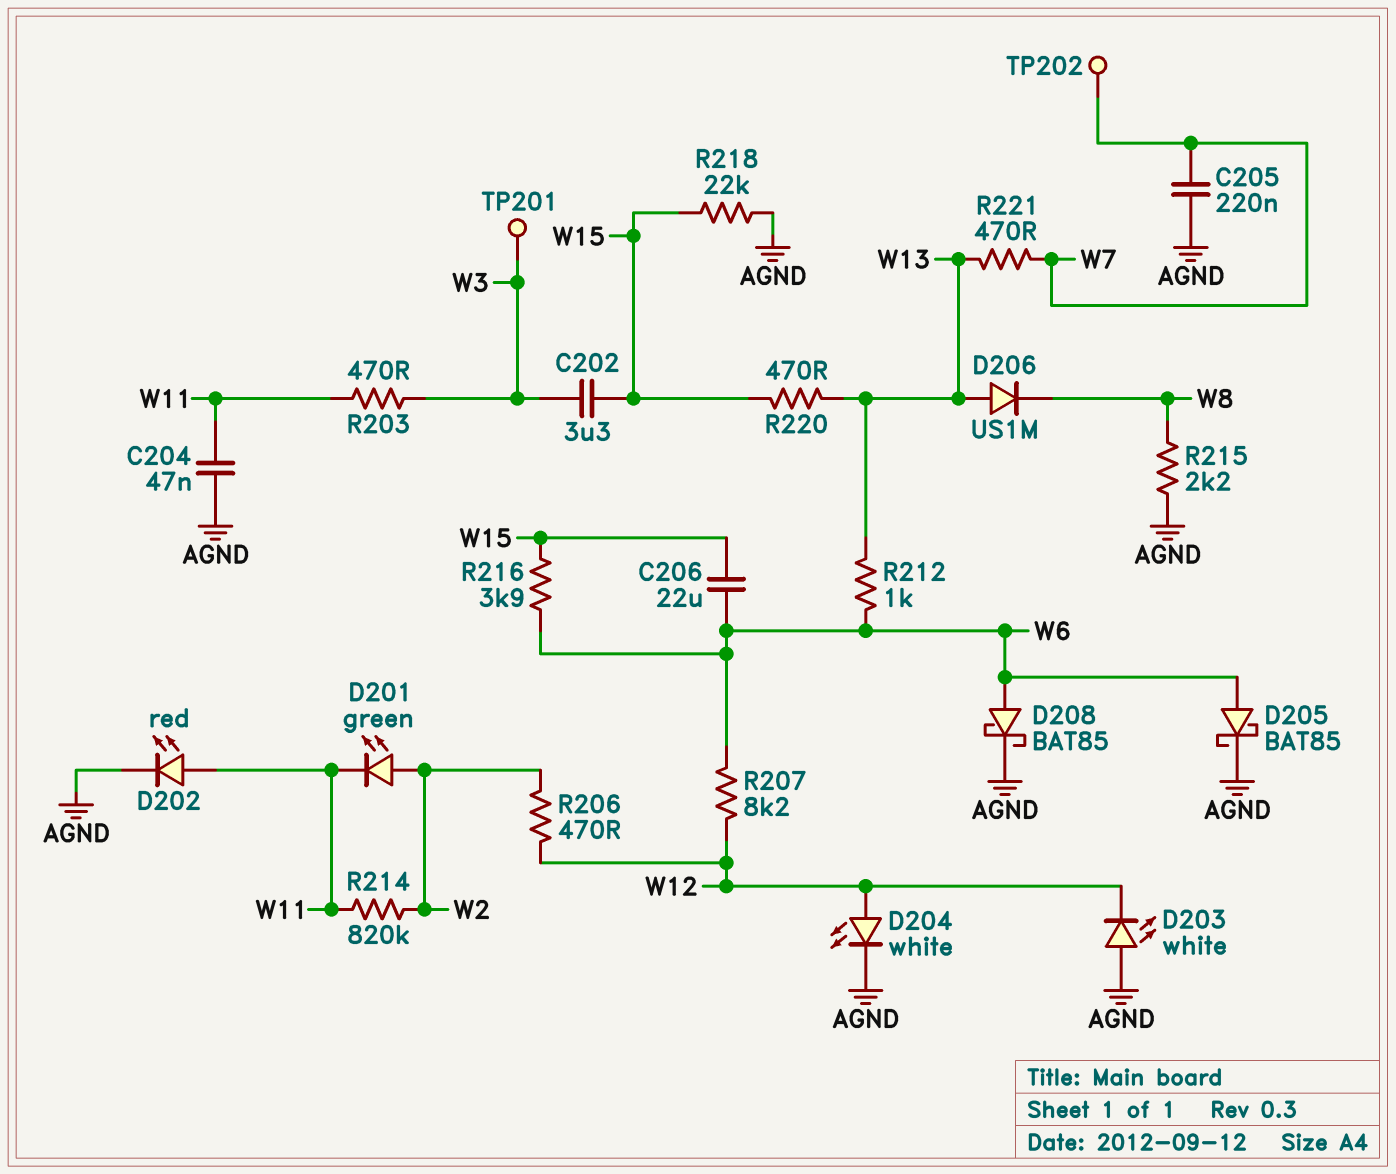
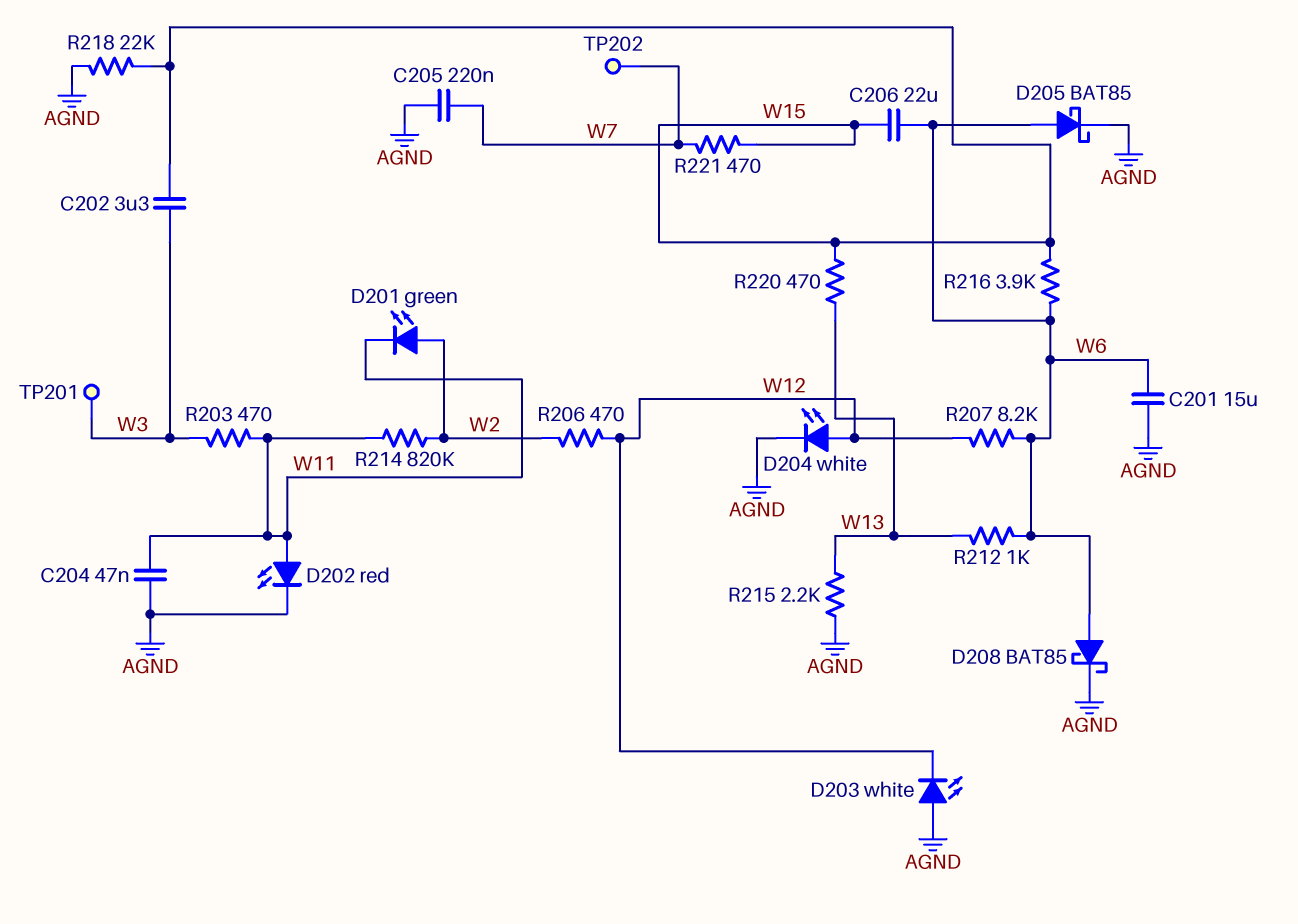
C201: none -> 15uF (AGND, W6)
D206: diode US1M (A W13, K W8) -> none
R215: 2.2k (AGND, W8) -> 2.2k (AGND, W13)
R221: 470 (W7, W13) -> 470 (W7, W15)

